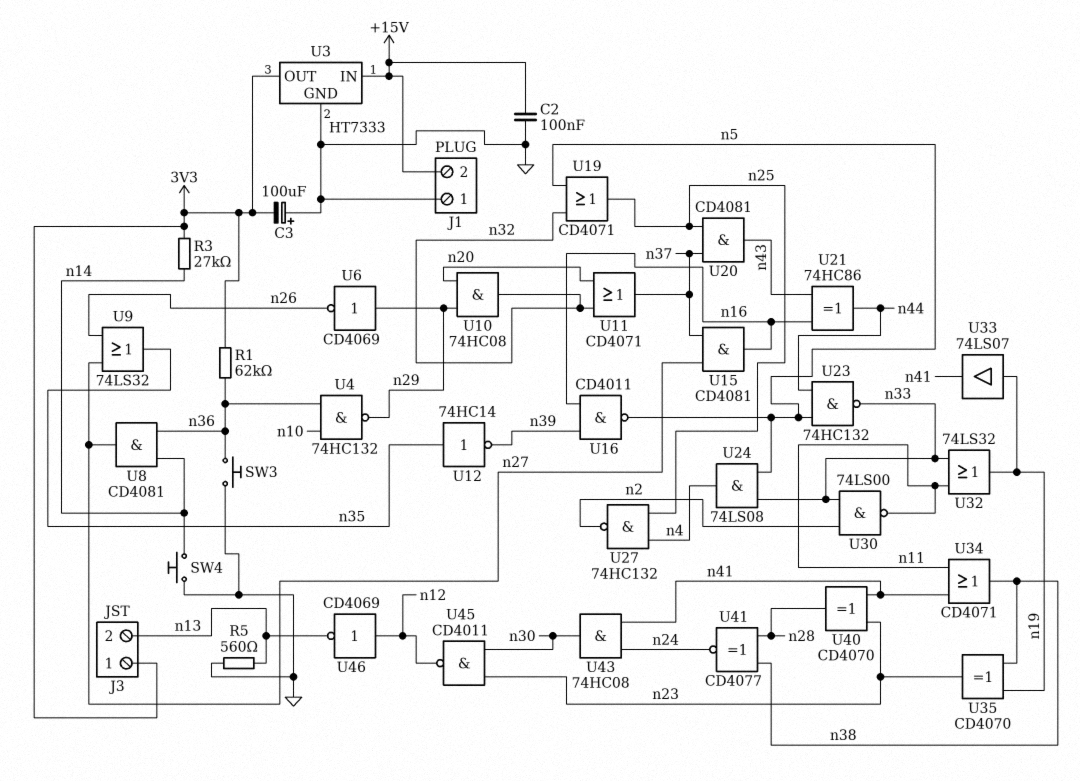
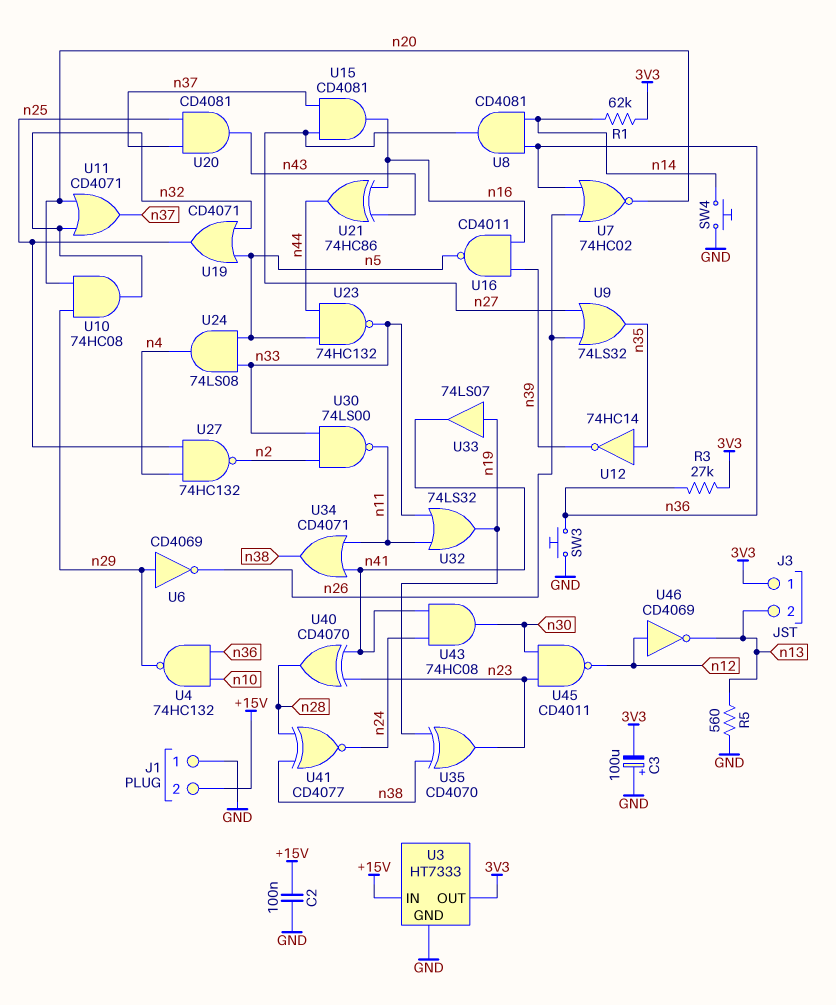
R1: 62k (3V3, n36) -> 62k (3V3, n14)
R3: 27k (3V3, n14) -> 27k (3V3, n36)
U7: none -> NOR 74HC02 (in n26, in n36, out n20)

